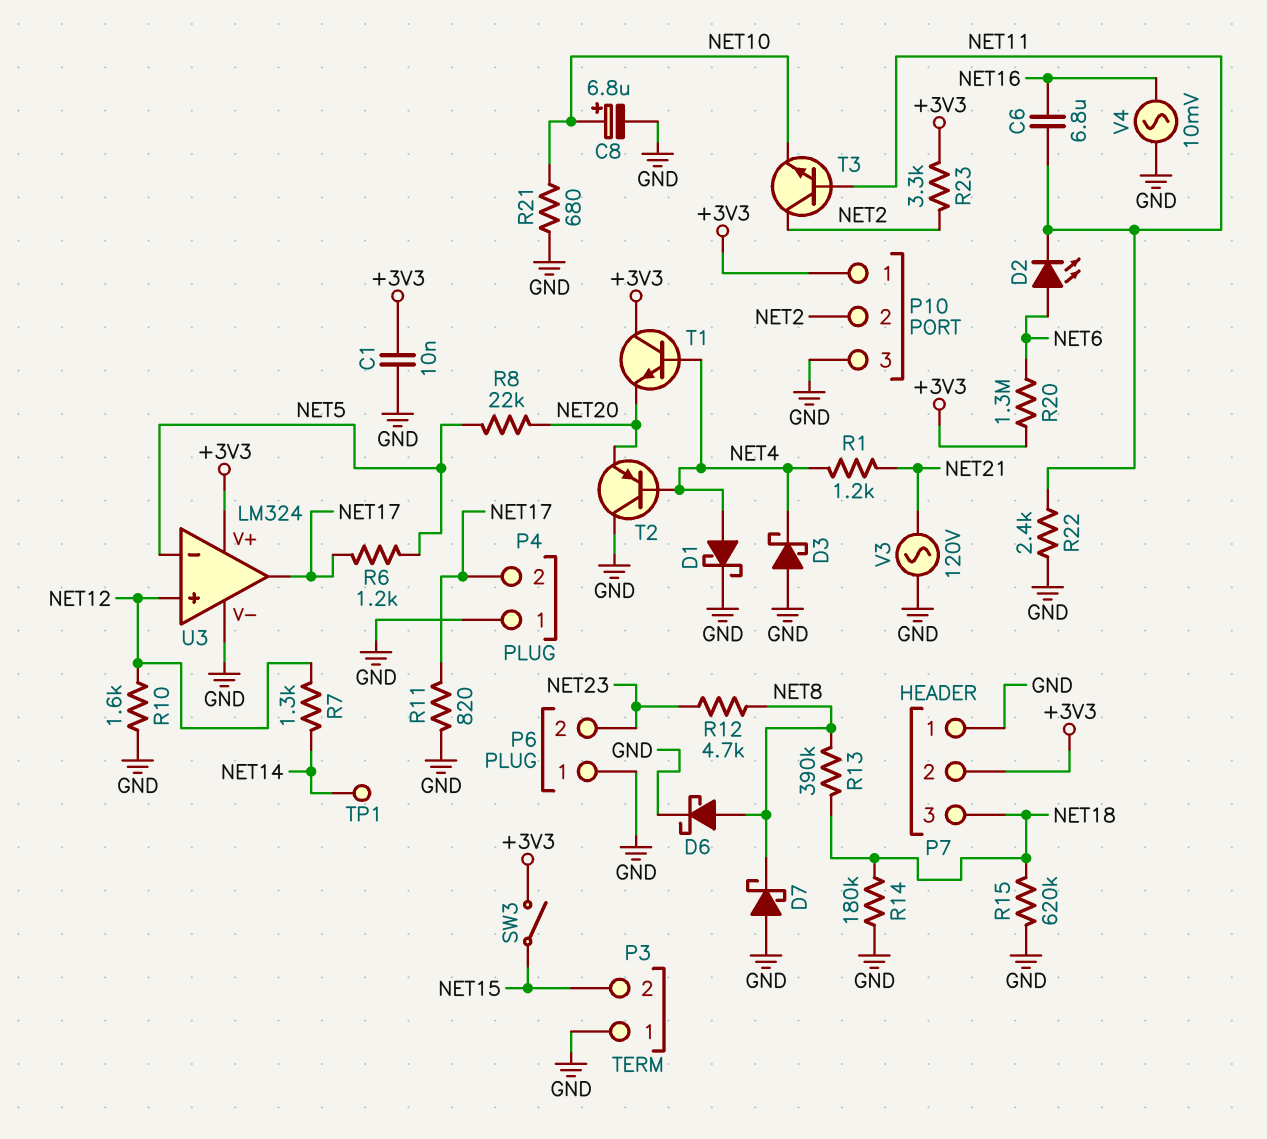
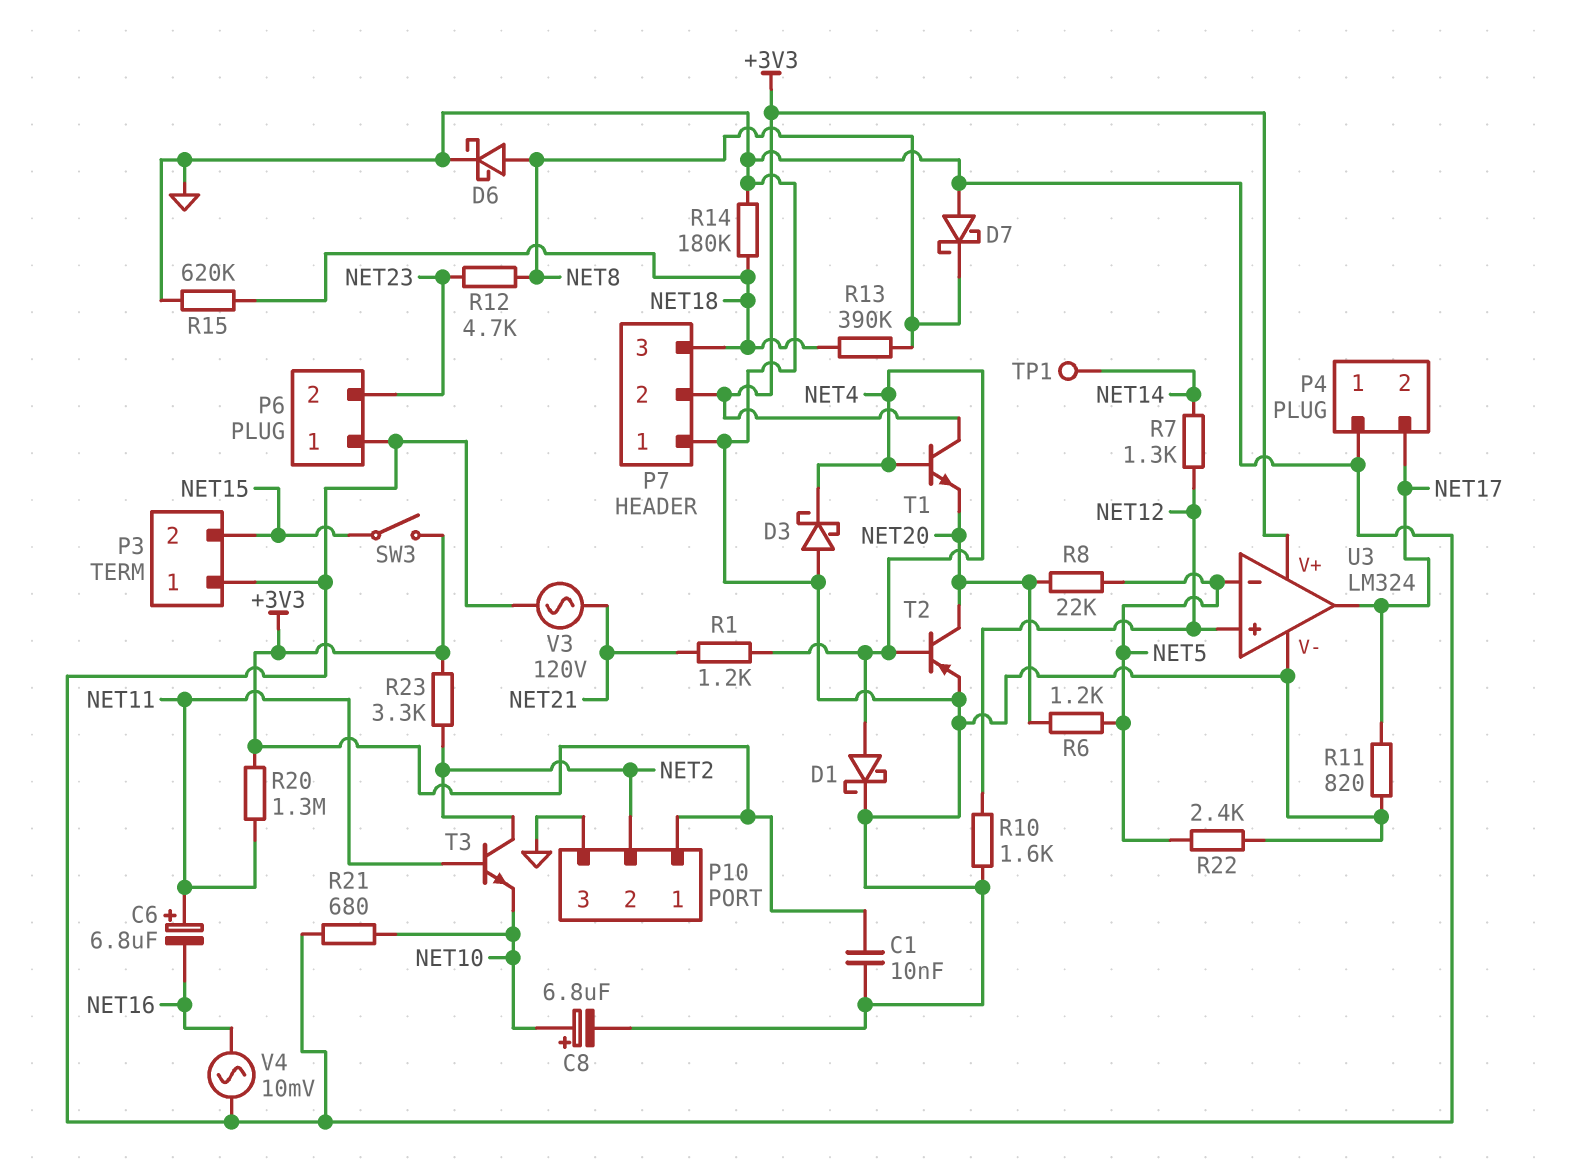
C6: 6.8uF (NET11, NET16) -> 6.8uF (plus NET11, minus NET16)
D2: LED (A NET6, K NET11) -> none
R6: 1.2k (NET5, NET17) -> 1.2k (NET5, NET20)
R20: 1.3M (+3V3, NET6) -> 1.3M (+3V3, NET11)
R22: 2.4k (GND, NET11) -> 2.4k (GND, NET5)
T2: PNP (B NET4, C GND, E NET20) -> PNP (B NET4, C NET20, E GND)

